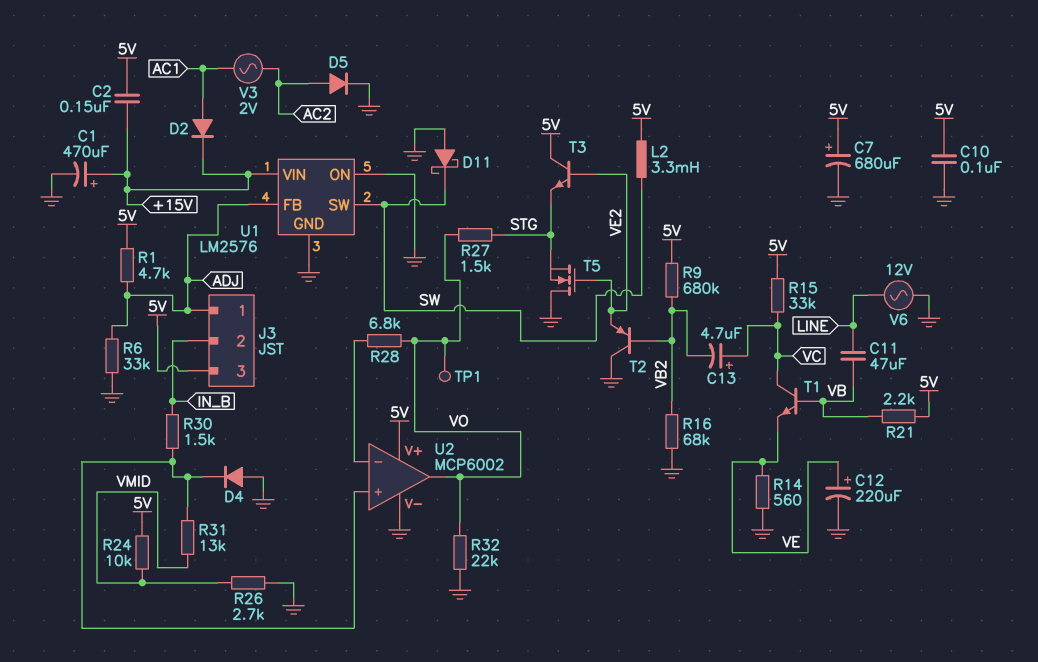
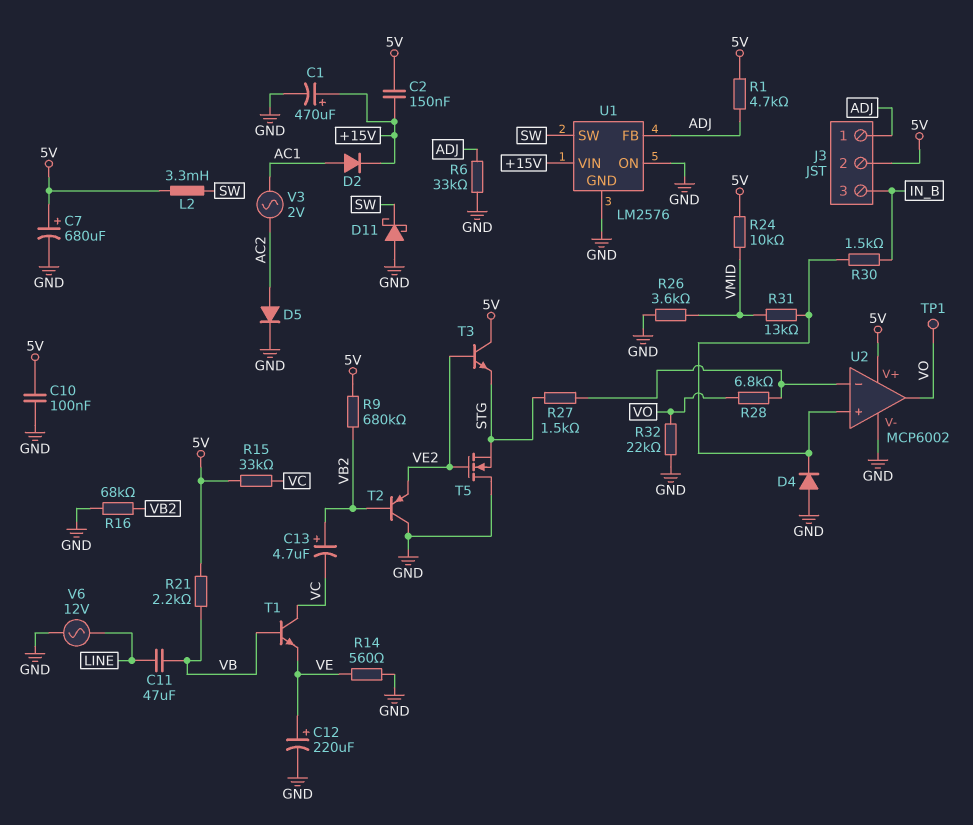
C13: 4.7uF (plus VC, minus VB2) -> 4.7uF (plus VB2, minus VC)
J3 pin 2: IN_B -> 5V
J3 pin 3: 5V -> IN_B
R26: 2.7k (GND, VMID) -> 3.6k (GND, VMID)
R27: 1.5k (STG, VO) -> 1.5k (STG, U2/in-)

